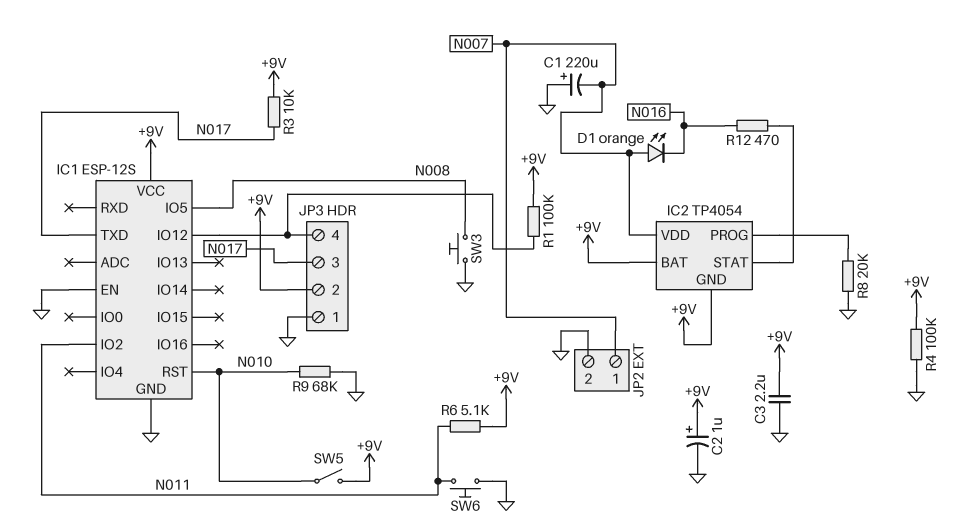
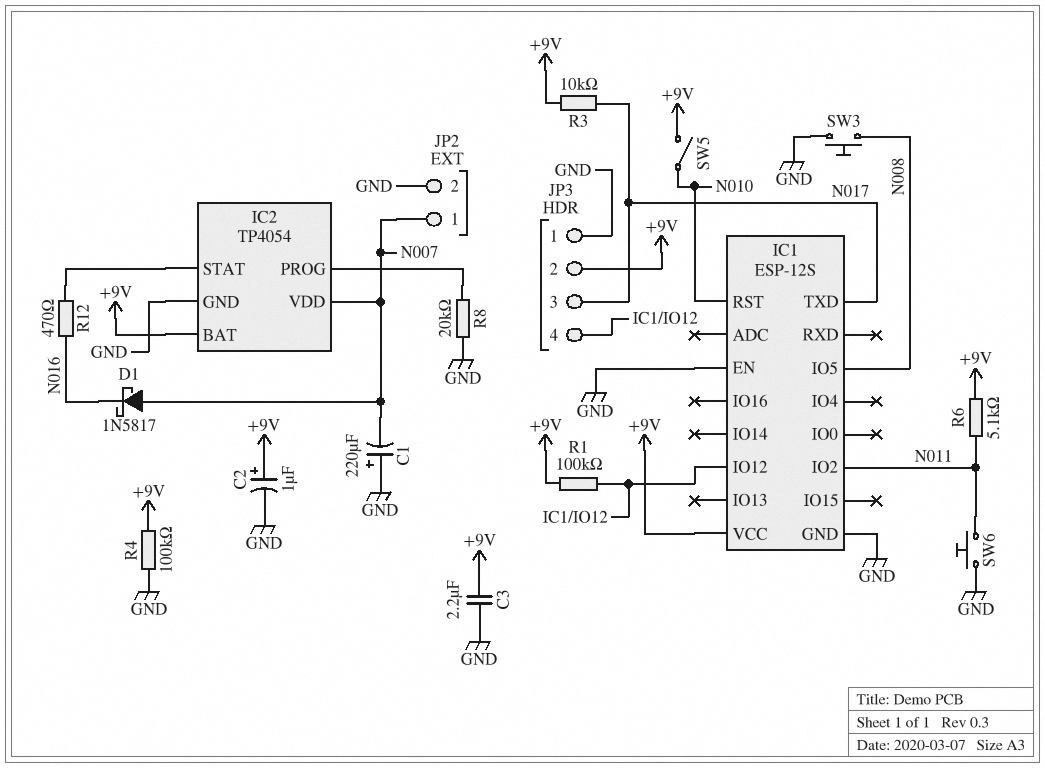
D1: LED orange (A N007, K N016) -> schottky 1N5817 (A N007, K N016)
IC2 pin GND: +9V -> GND
R9: 68k (GND, N010) -> none

